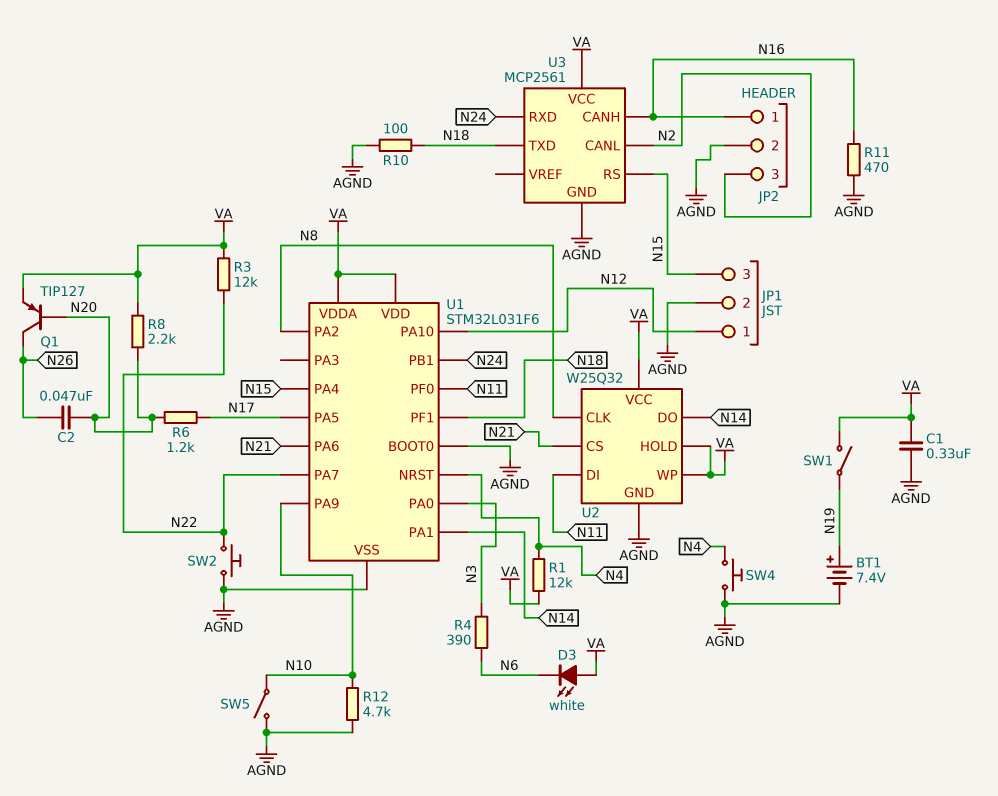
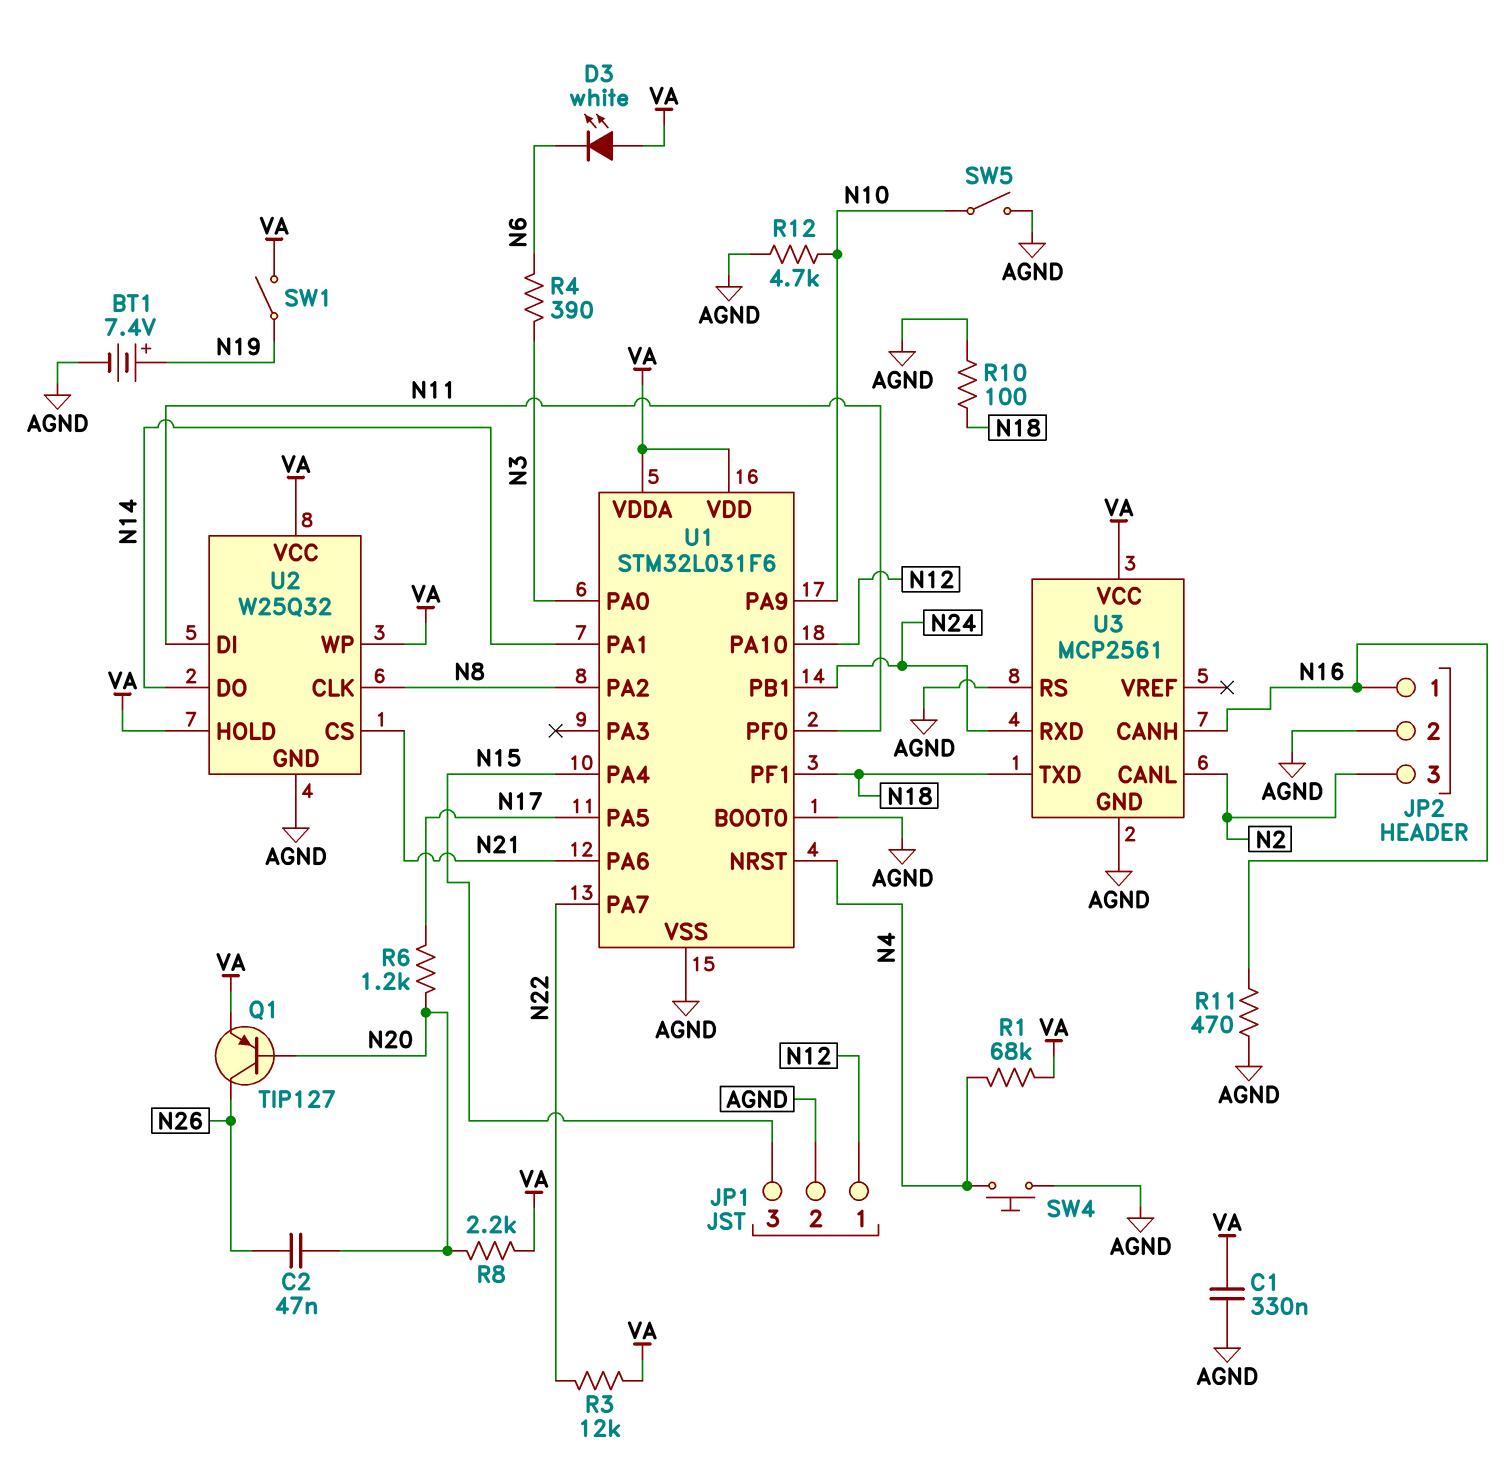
R1: 12k (N4, VA) -> 68k (N4, VA)
SW2: button (AGND, N22) -> none
U3 pin RS: N15 -> AGND

